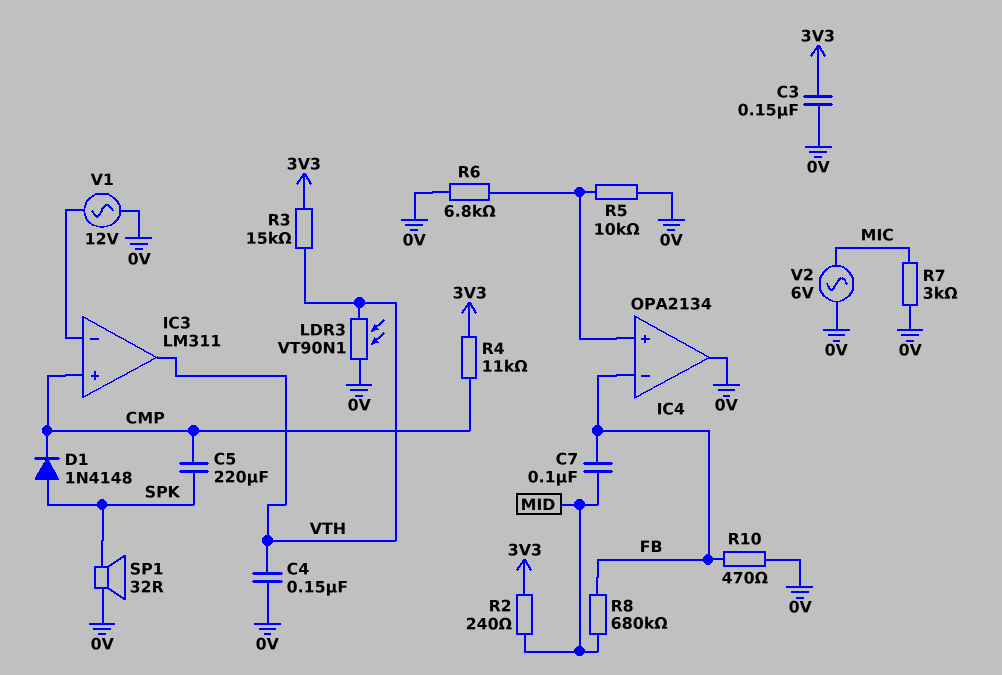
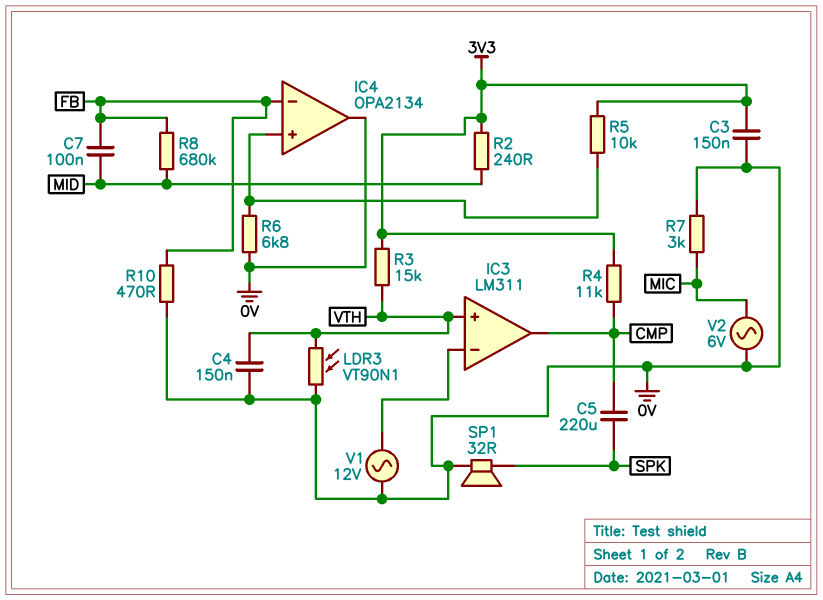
D1: diode 1N4148 (A SPK, K CMP) -> none
IC3 pin in+: CMP -> VTH
IC3 pin out: VTH -> CMP
R5: 10k (0V, IC4/in+) -> 10k (3V3, IC4/in+)

